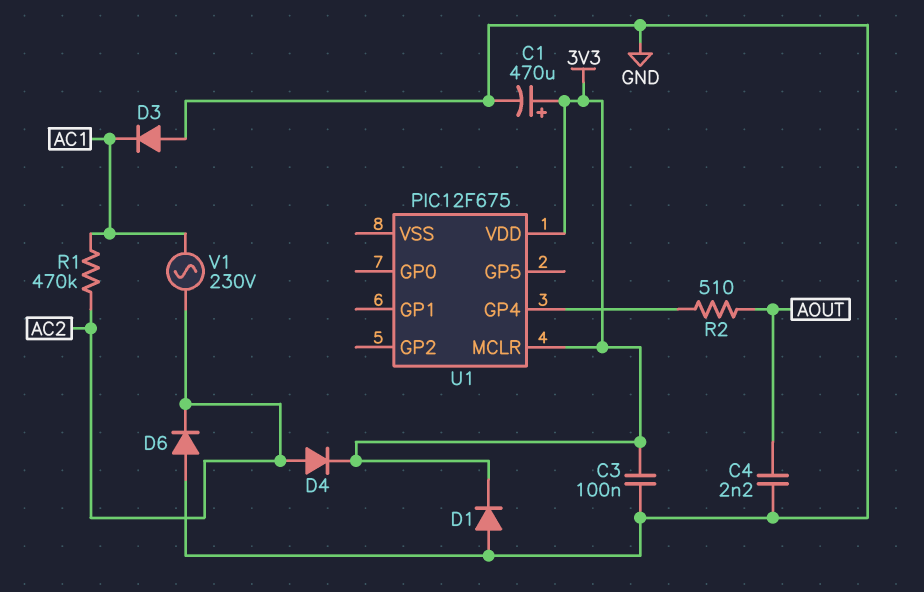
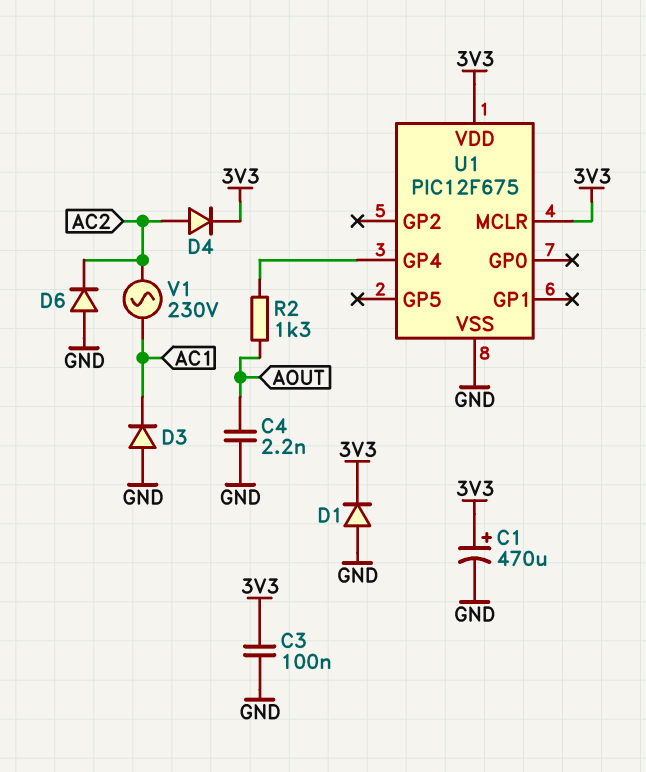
R1: 470k (AC1, AC2) -> none
R2: 510 (AOUT, U1/GP4) -> 1.3k (AOUT, U1/GP4)
U1 pin VSS: none -> GND

